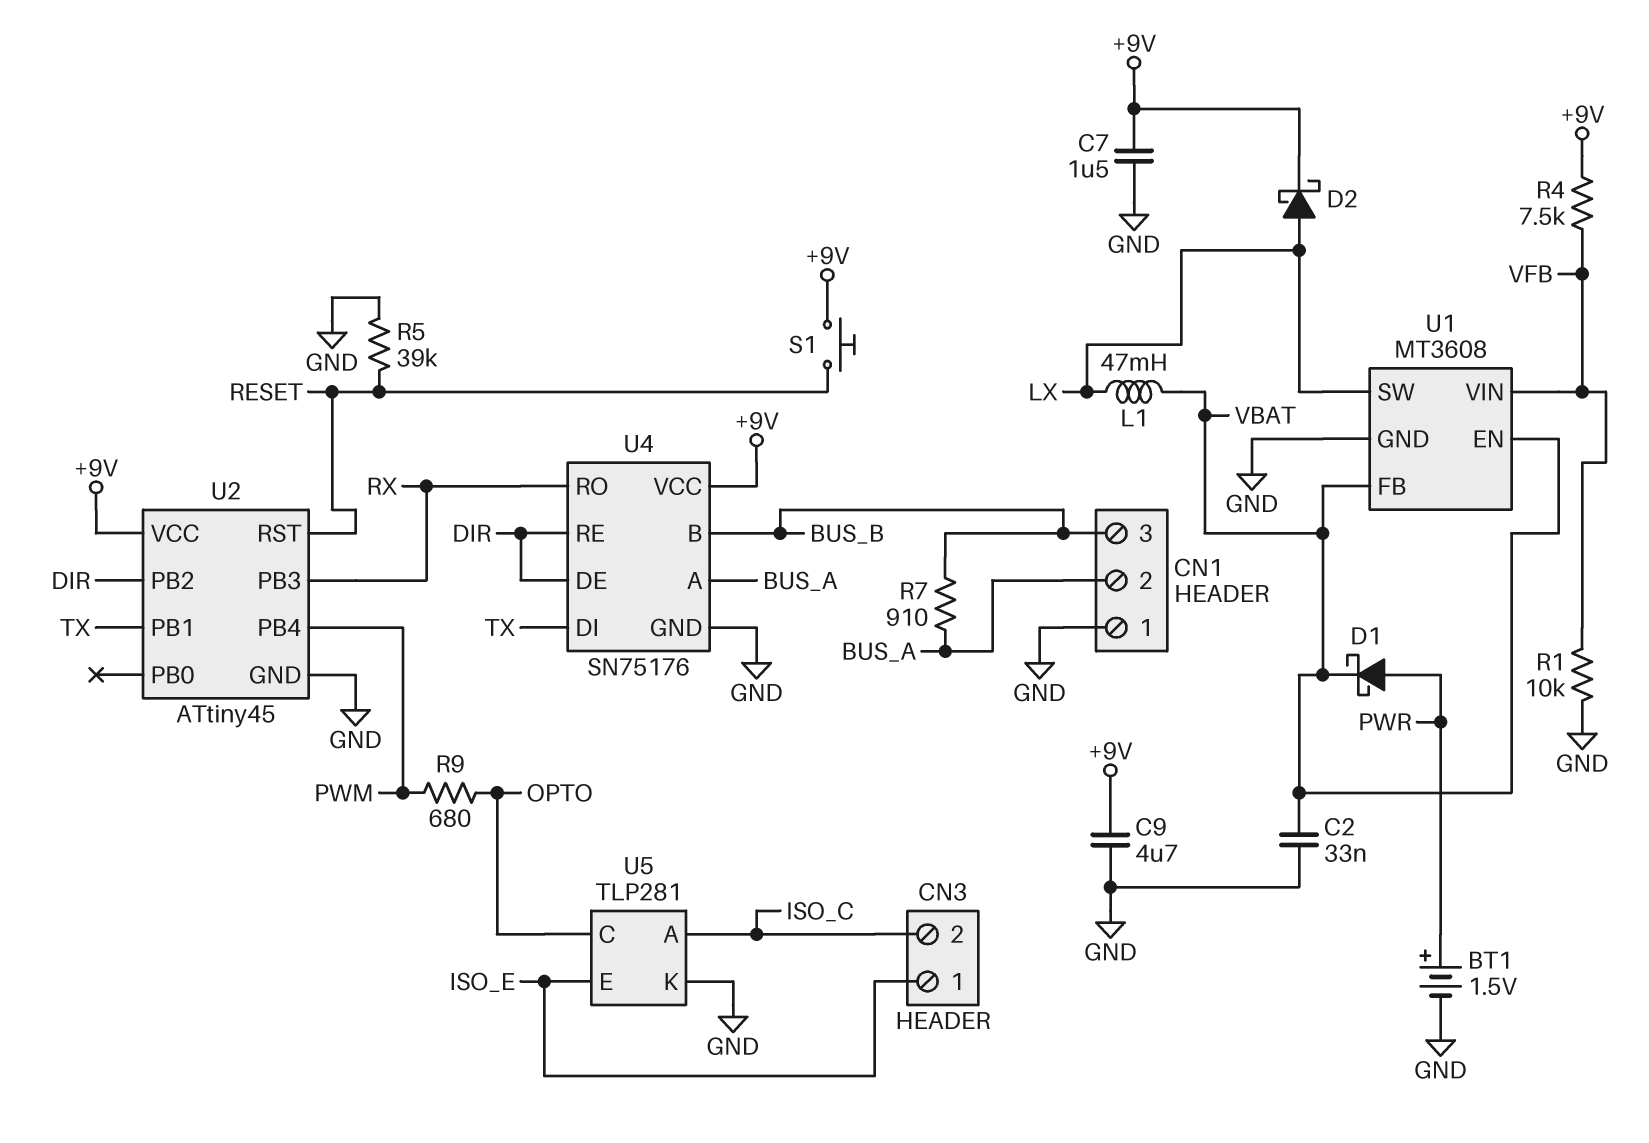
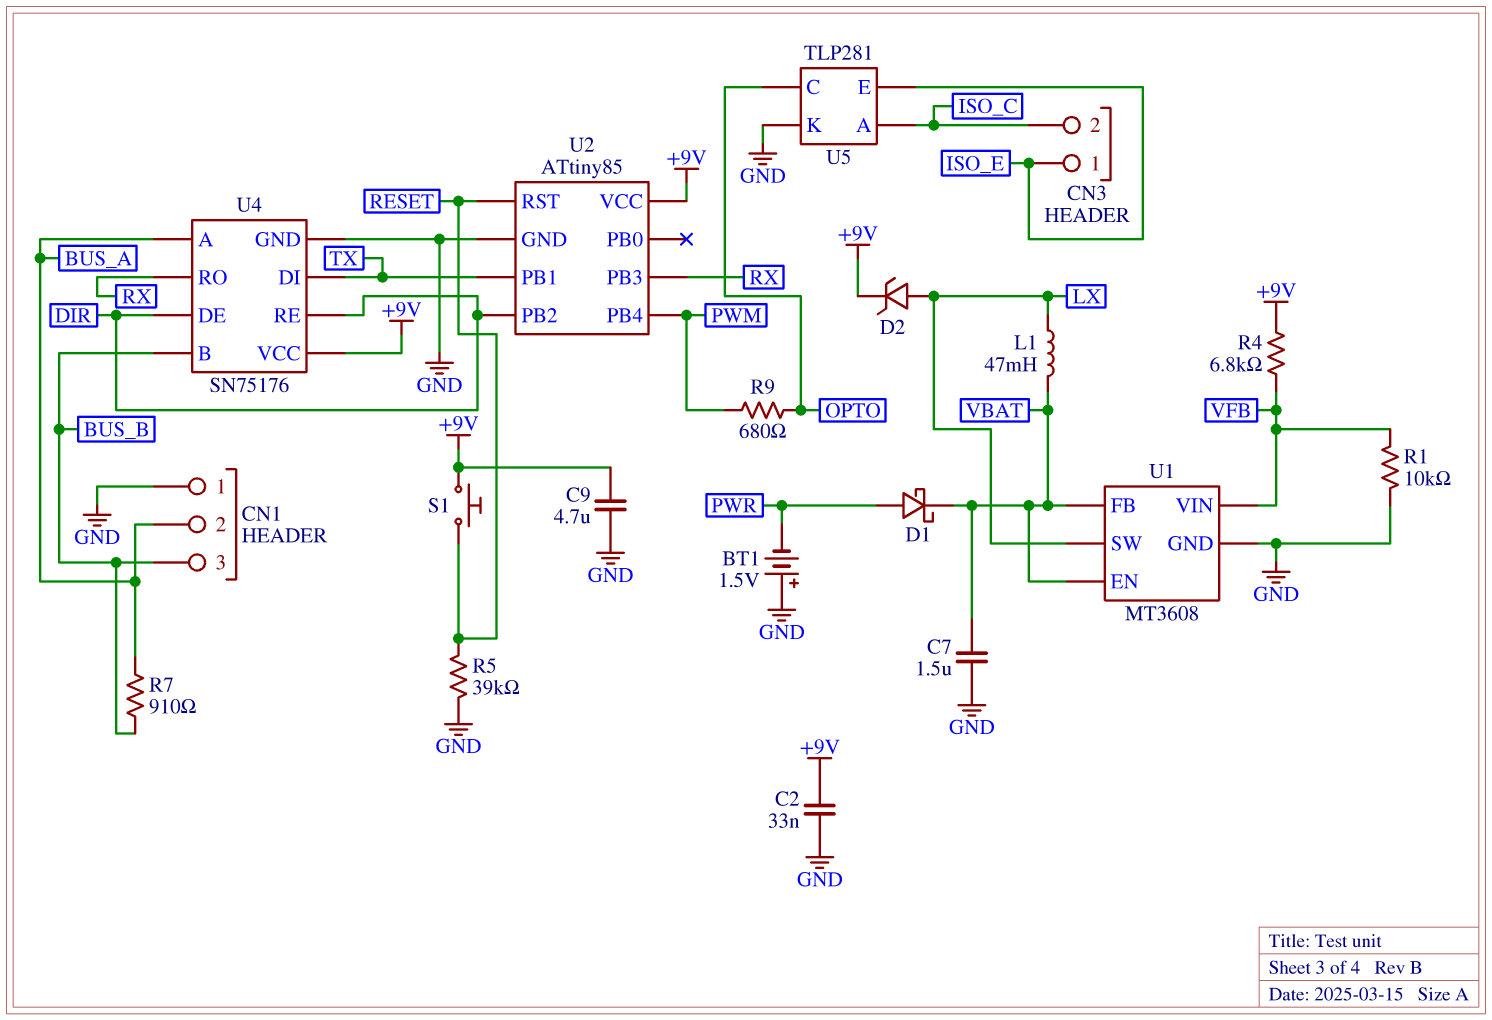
BT1: 1.5V (plus PWR, minus GND) -> 1.5V (plus GND, minus PWR)
C2: 33nF (GND, VBAT) -> 33nF (+9V, GND)
C7: 1.5uF (+9V, GND) -> 1.5uF (GND, VBAT)
D2: schottky (A LX, K +9V) -> zener (A LX, K +9V)
R4: 7.5k (+9V, VFB) -> 6.8k (+9V, VFB)
U2: ATtiny45 -> ATtiny85

